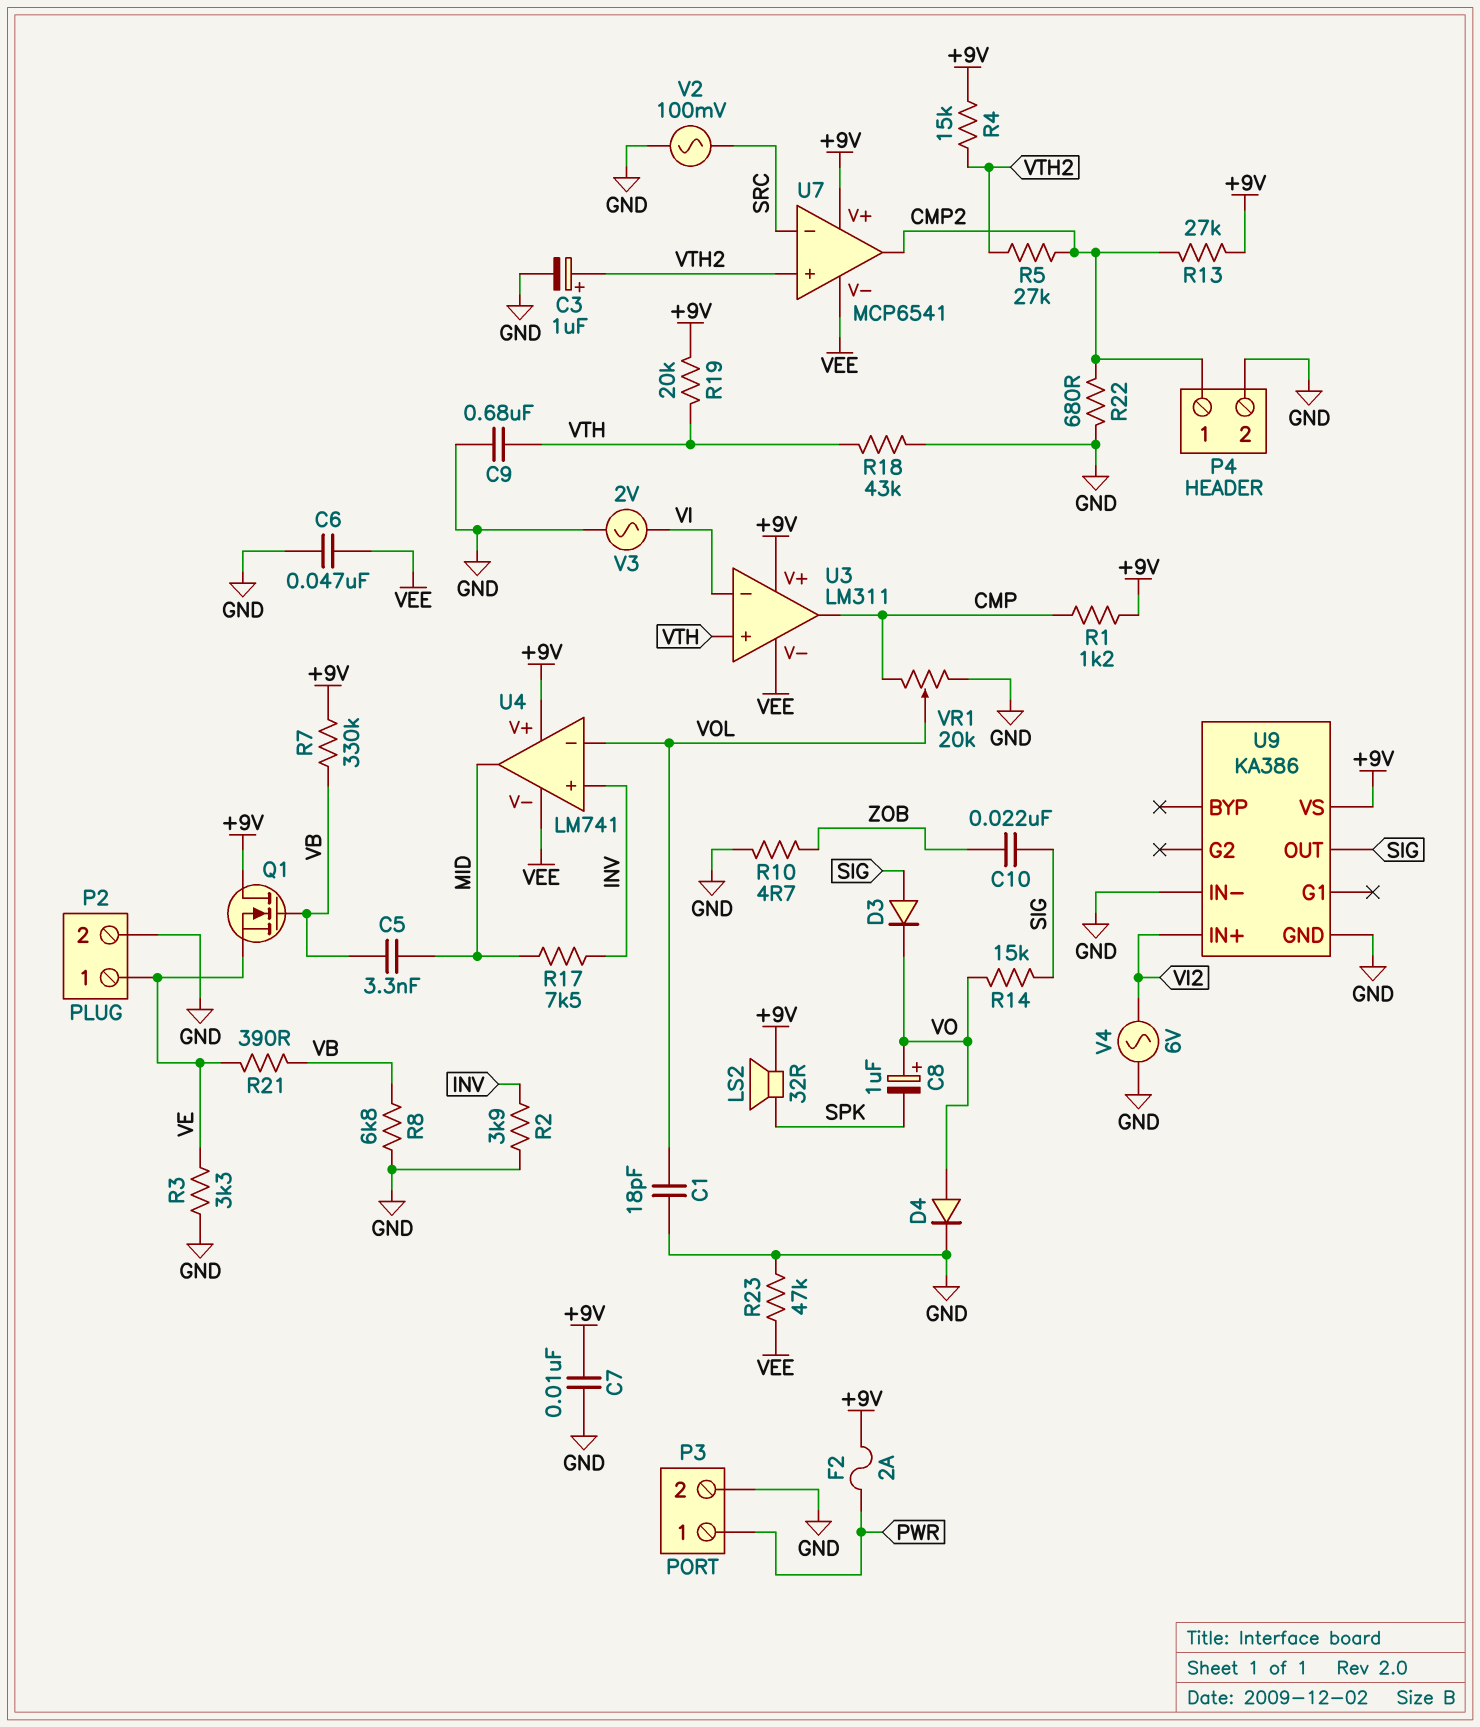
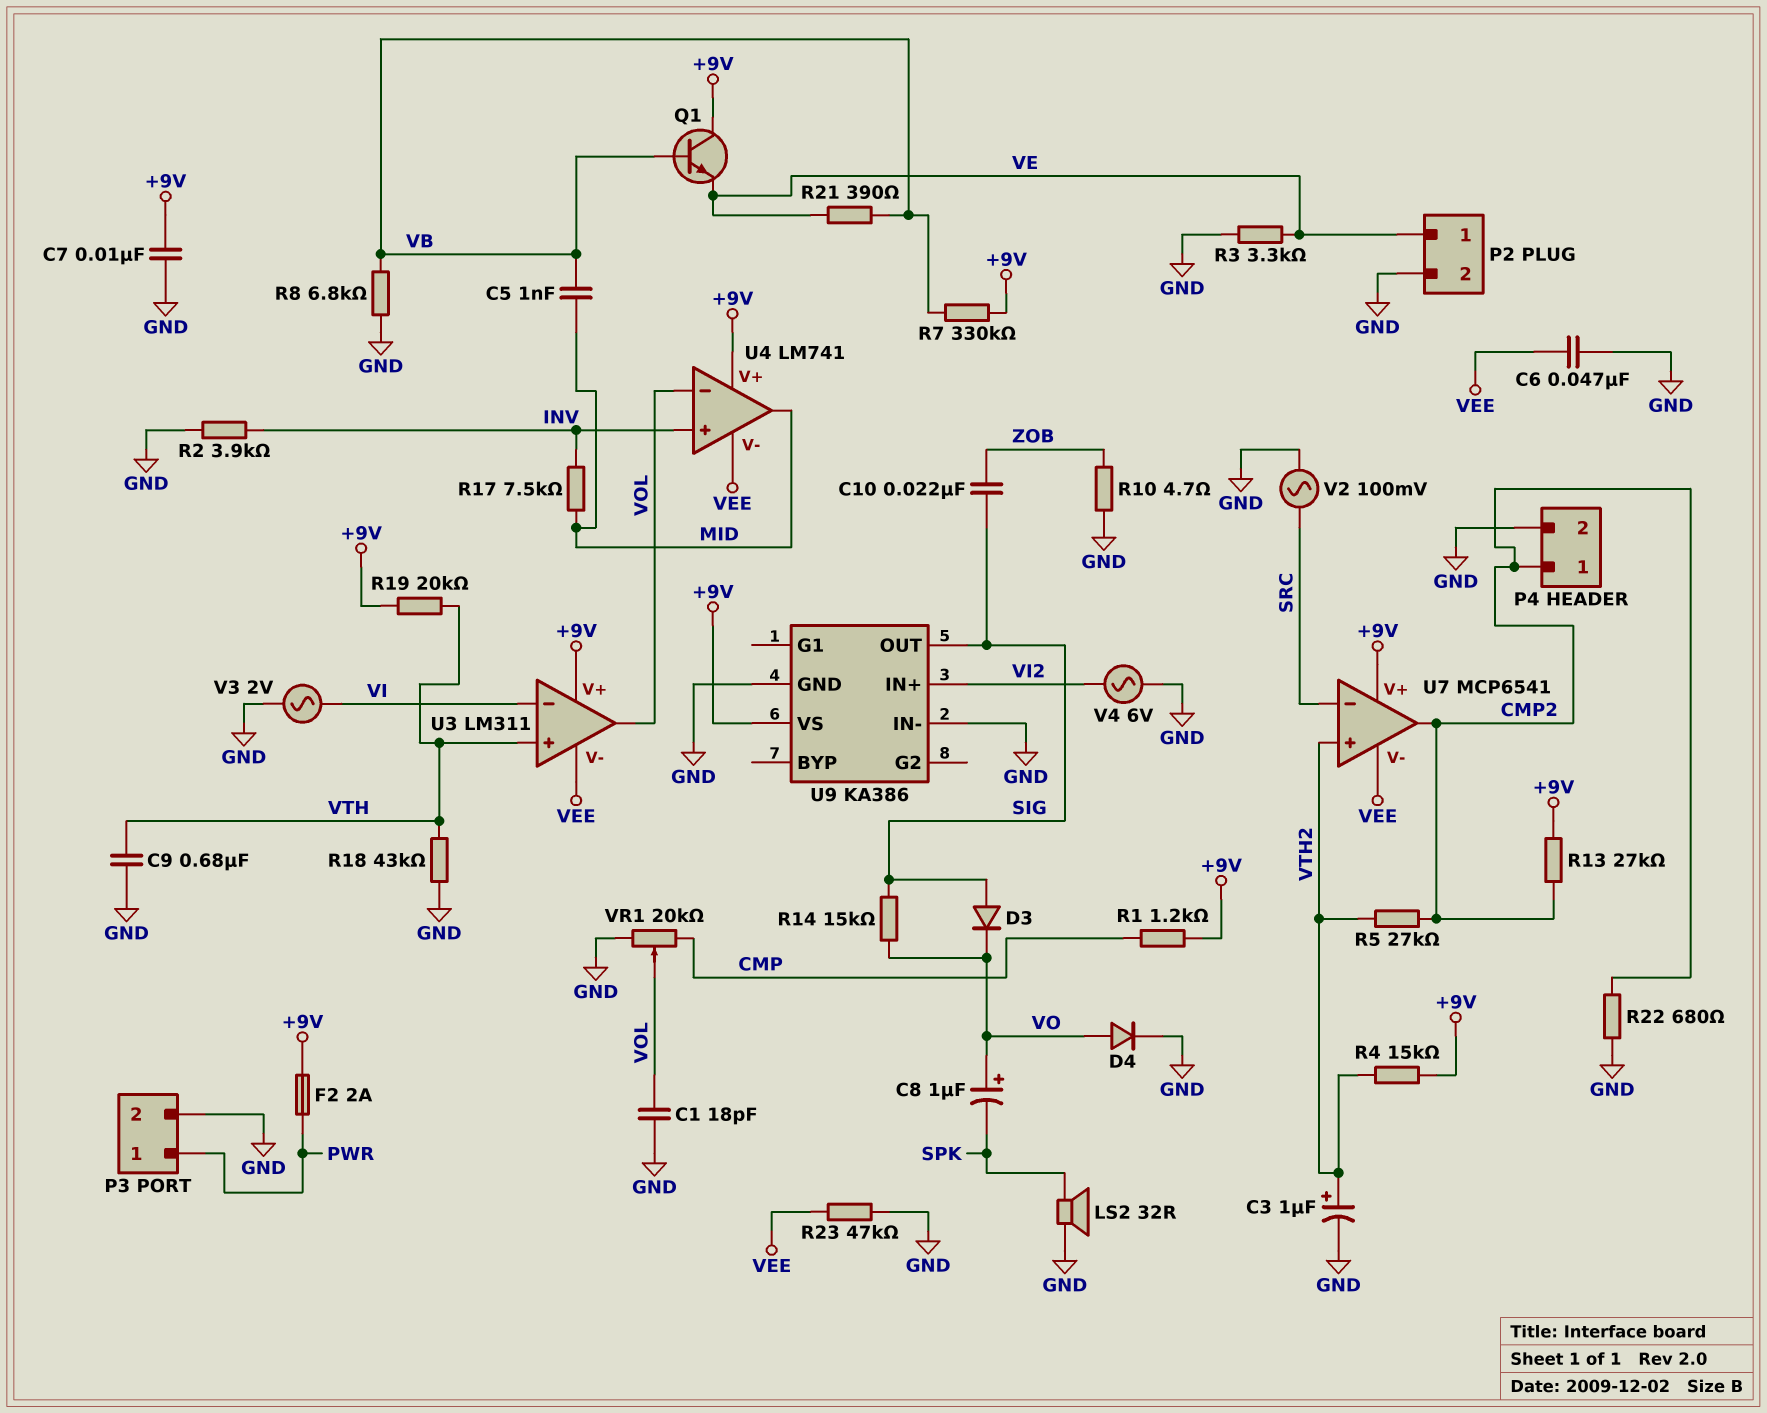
C5: 3.3nF (MID, VB) -> 1nF (MID, VB)
LS2: speaker 32R (+9V, SPK) -> speaker 32R (GND, SPK)
Q1: NMOS (G VB, D +9V, S VE) -> NPN (B VB, C +9V, E VE)
U3 pin out: CMP -> VOL

